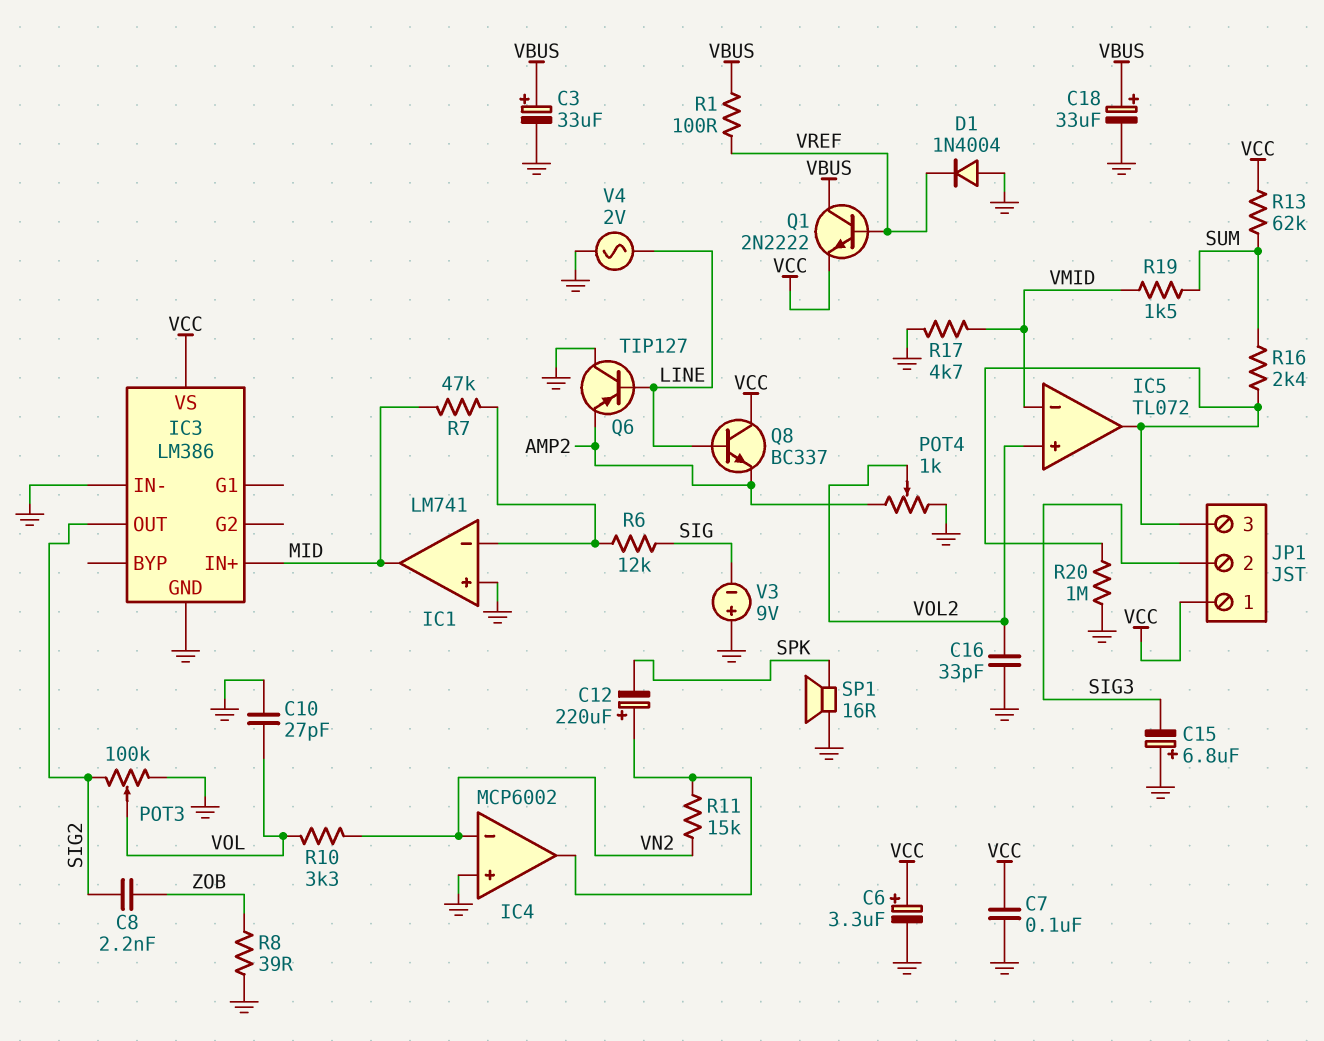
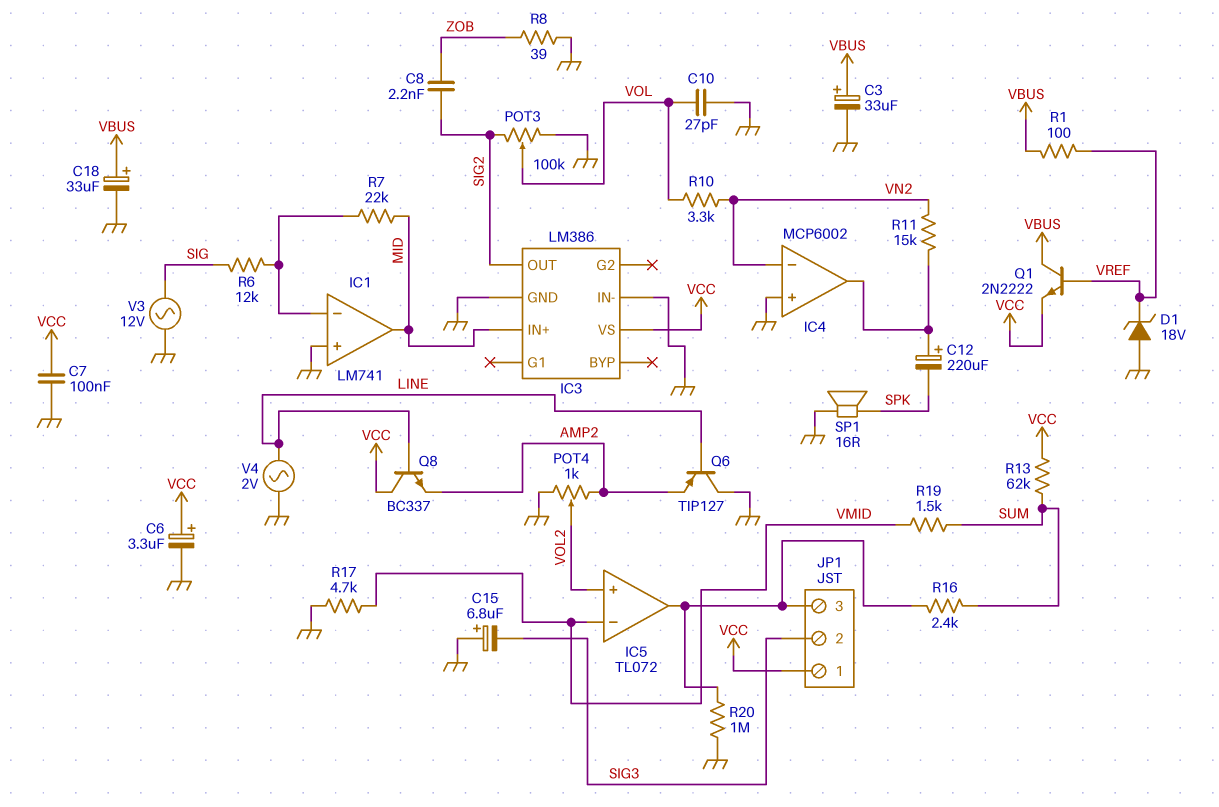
C16: 33pF (GND, VOL2) -> none
D1: diode 1N4004 (A GND, K VREF) -> zener 18V (A GND, K VREF)
R7: 47k (IC1/in-, MID) -> 22k (IC1/in-, MID)
V3: 9V (plus GND, minus SIG) -> AC 12V (GND, SIG)

